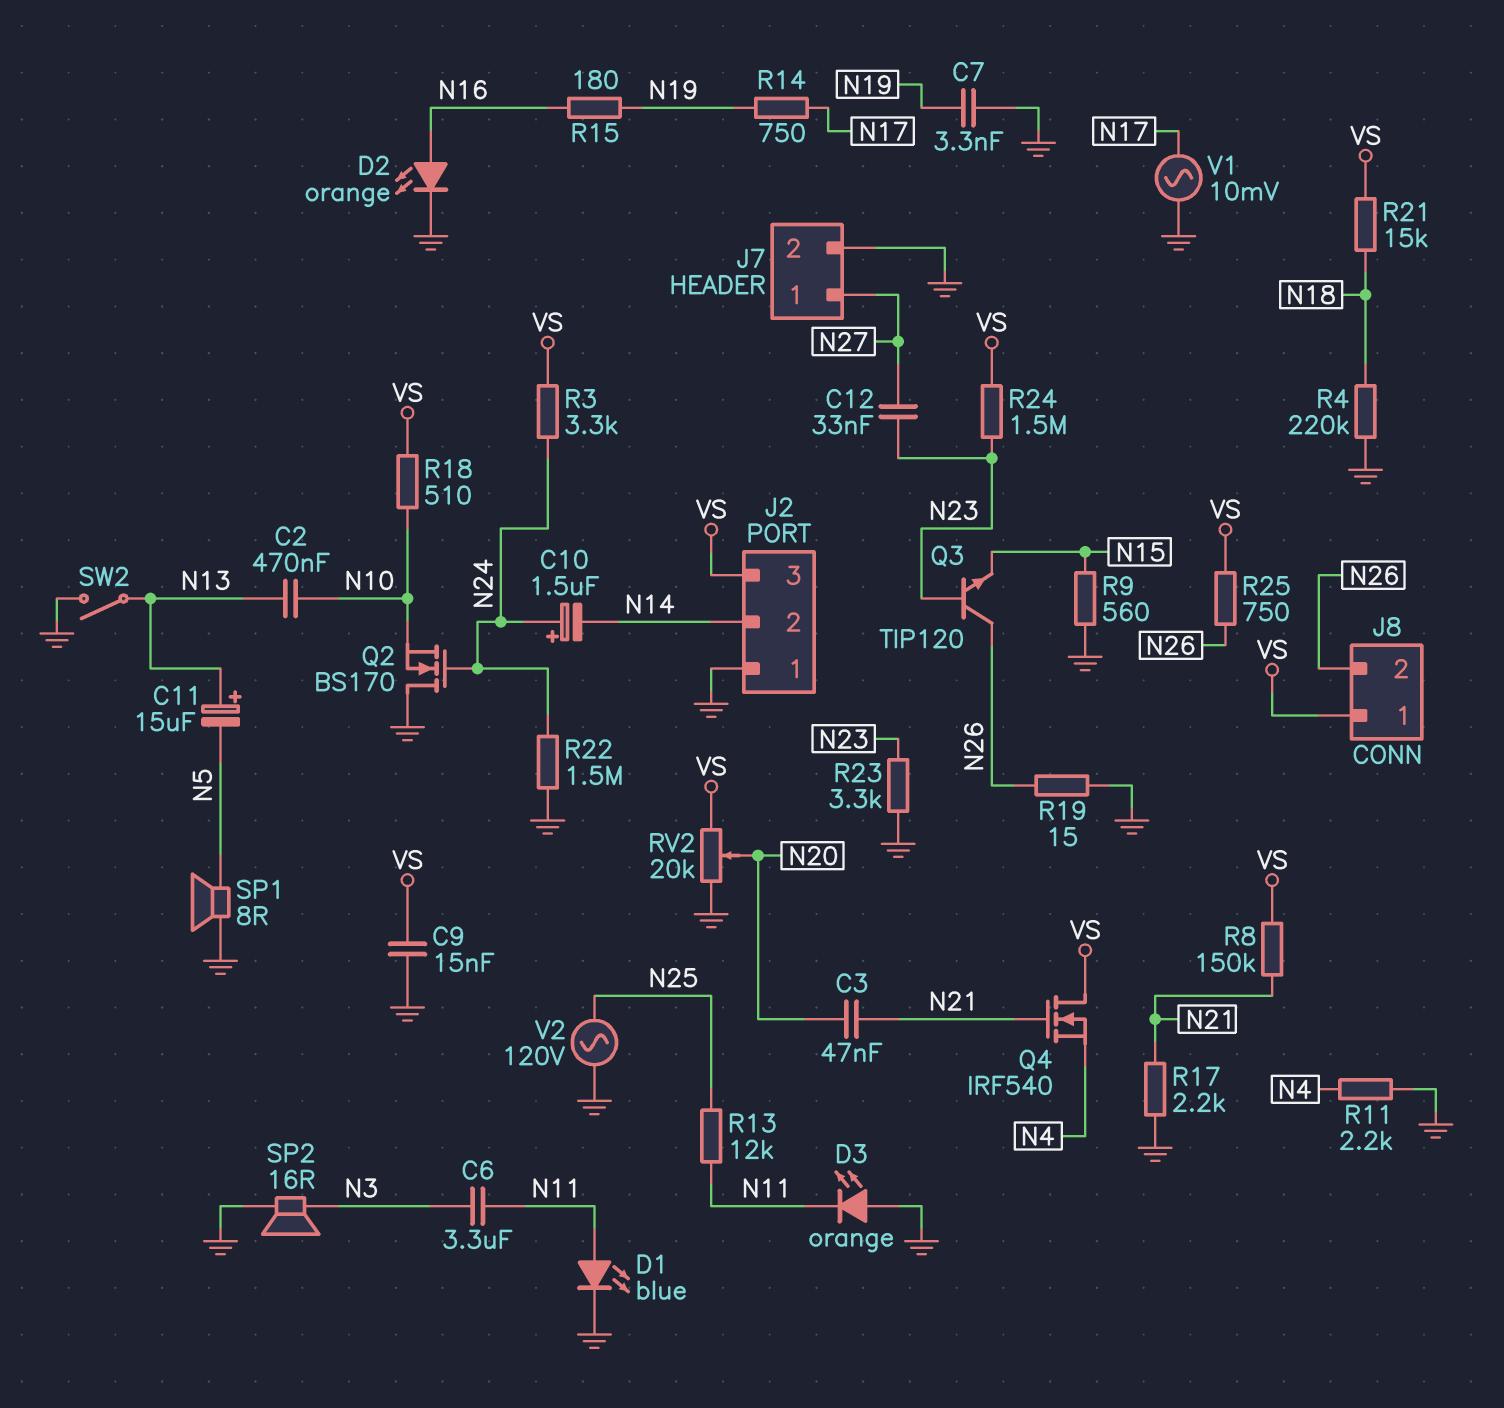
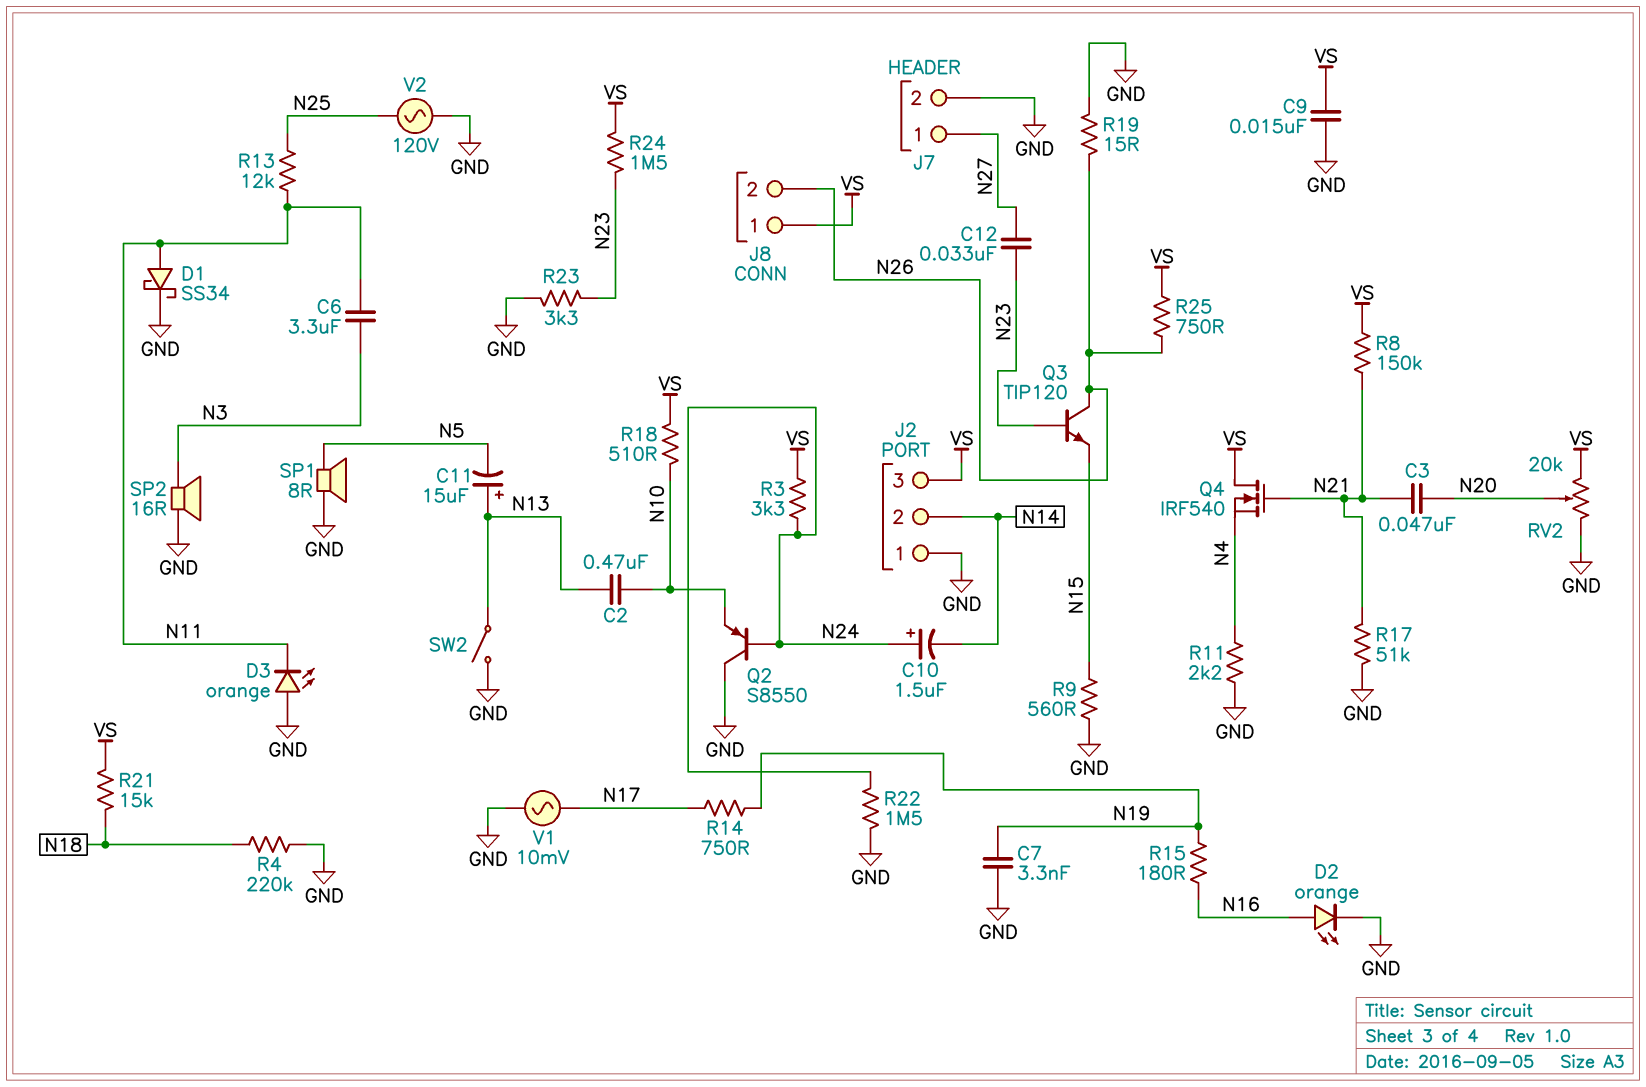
D1: LED blue (A N11, K GND) -> schottky SS34 (A N11, K GND)
Q2: NMOS BS170 (G N24, D GND, S N10) -> PNP S8550 (B N24, C GND, E N10)
R17: 2.2k (GND, N21) -> 51k (GND, N21)

